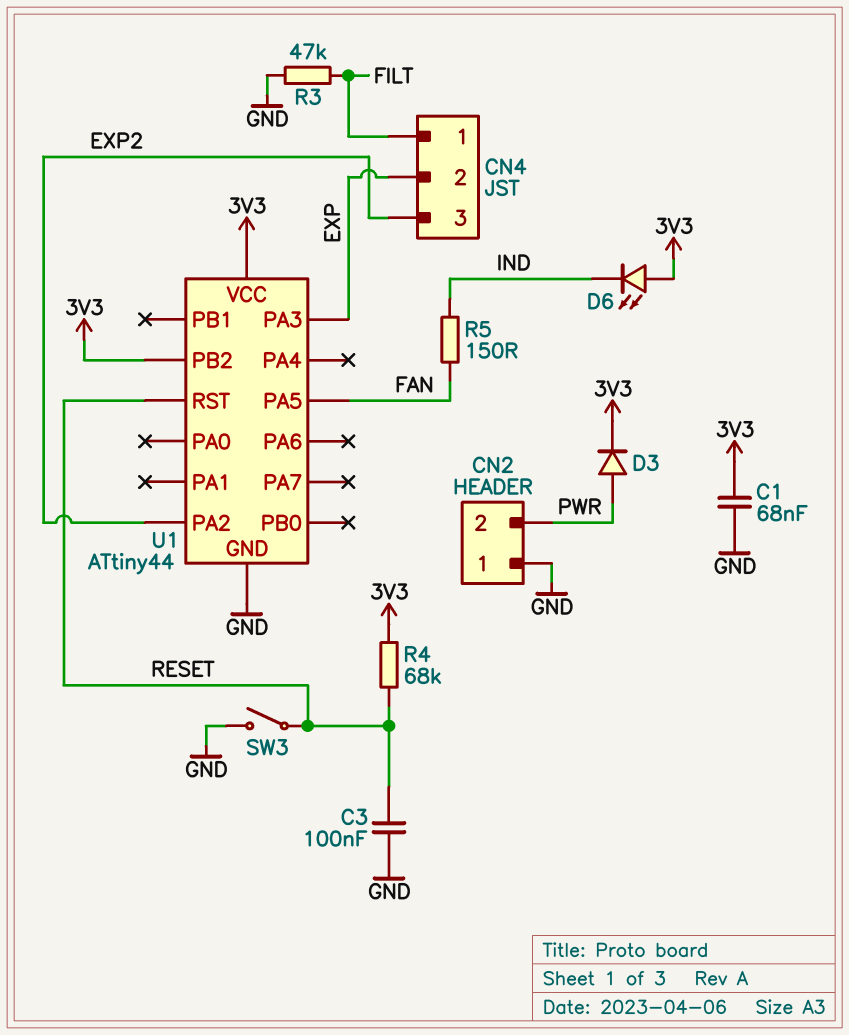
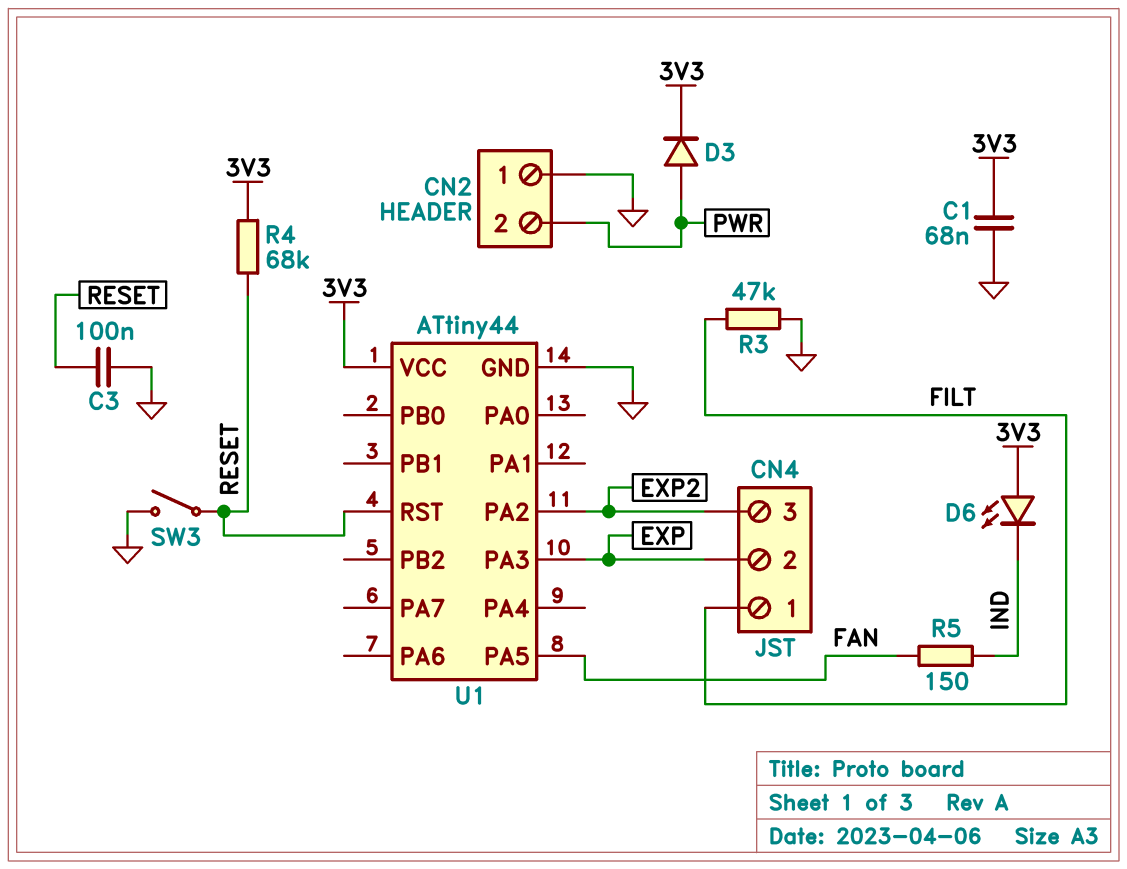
U1 pin PB2: 3V3 -> none

